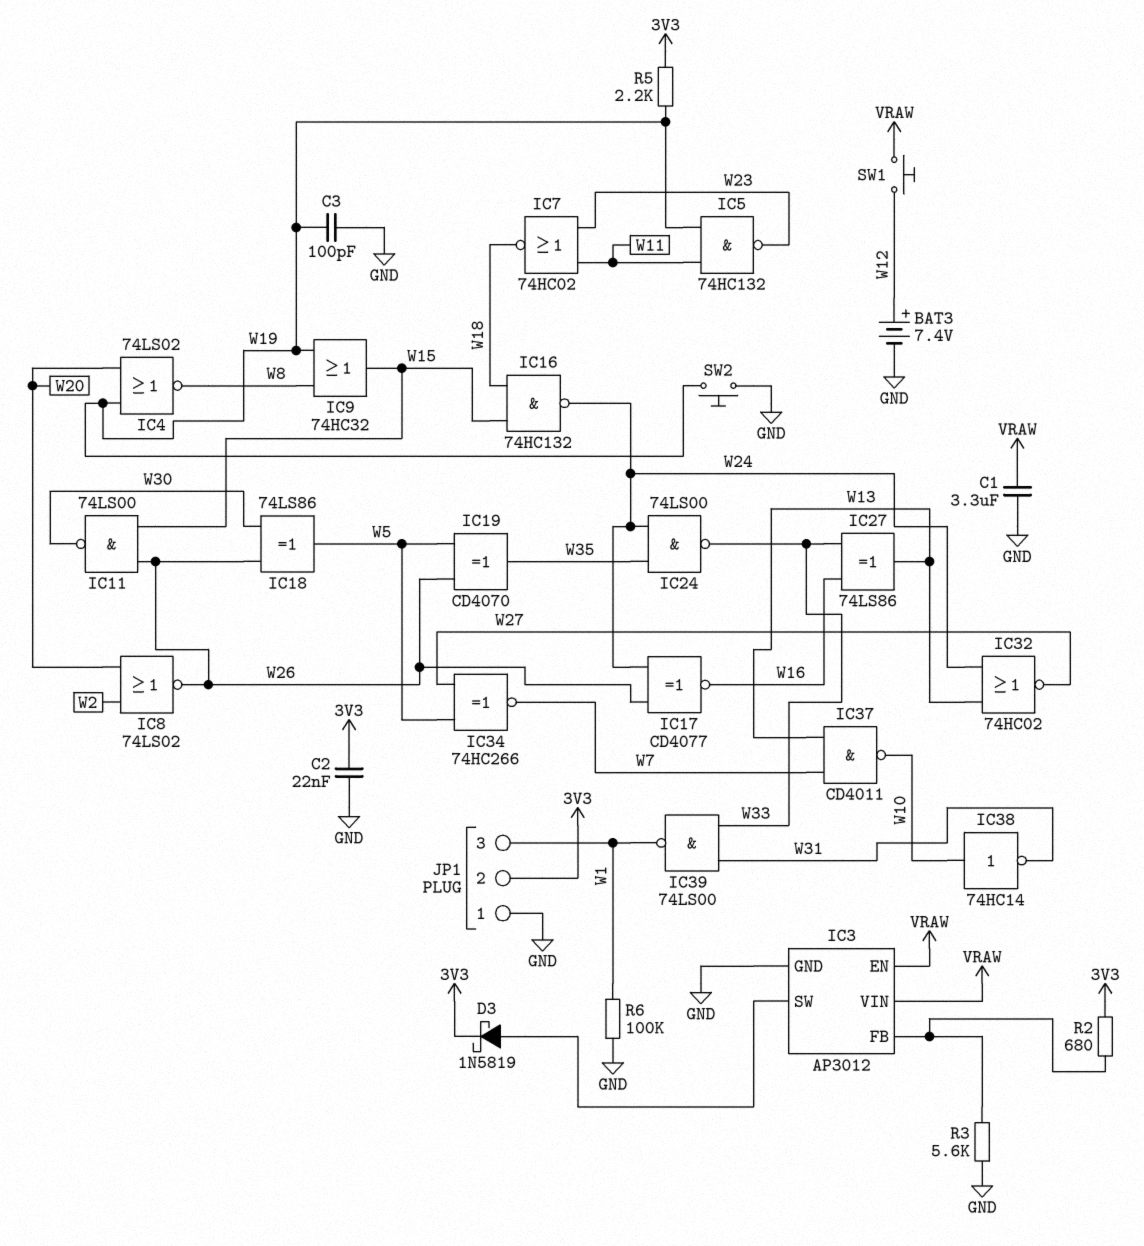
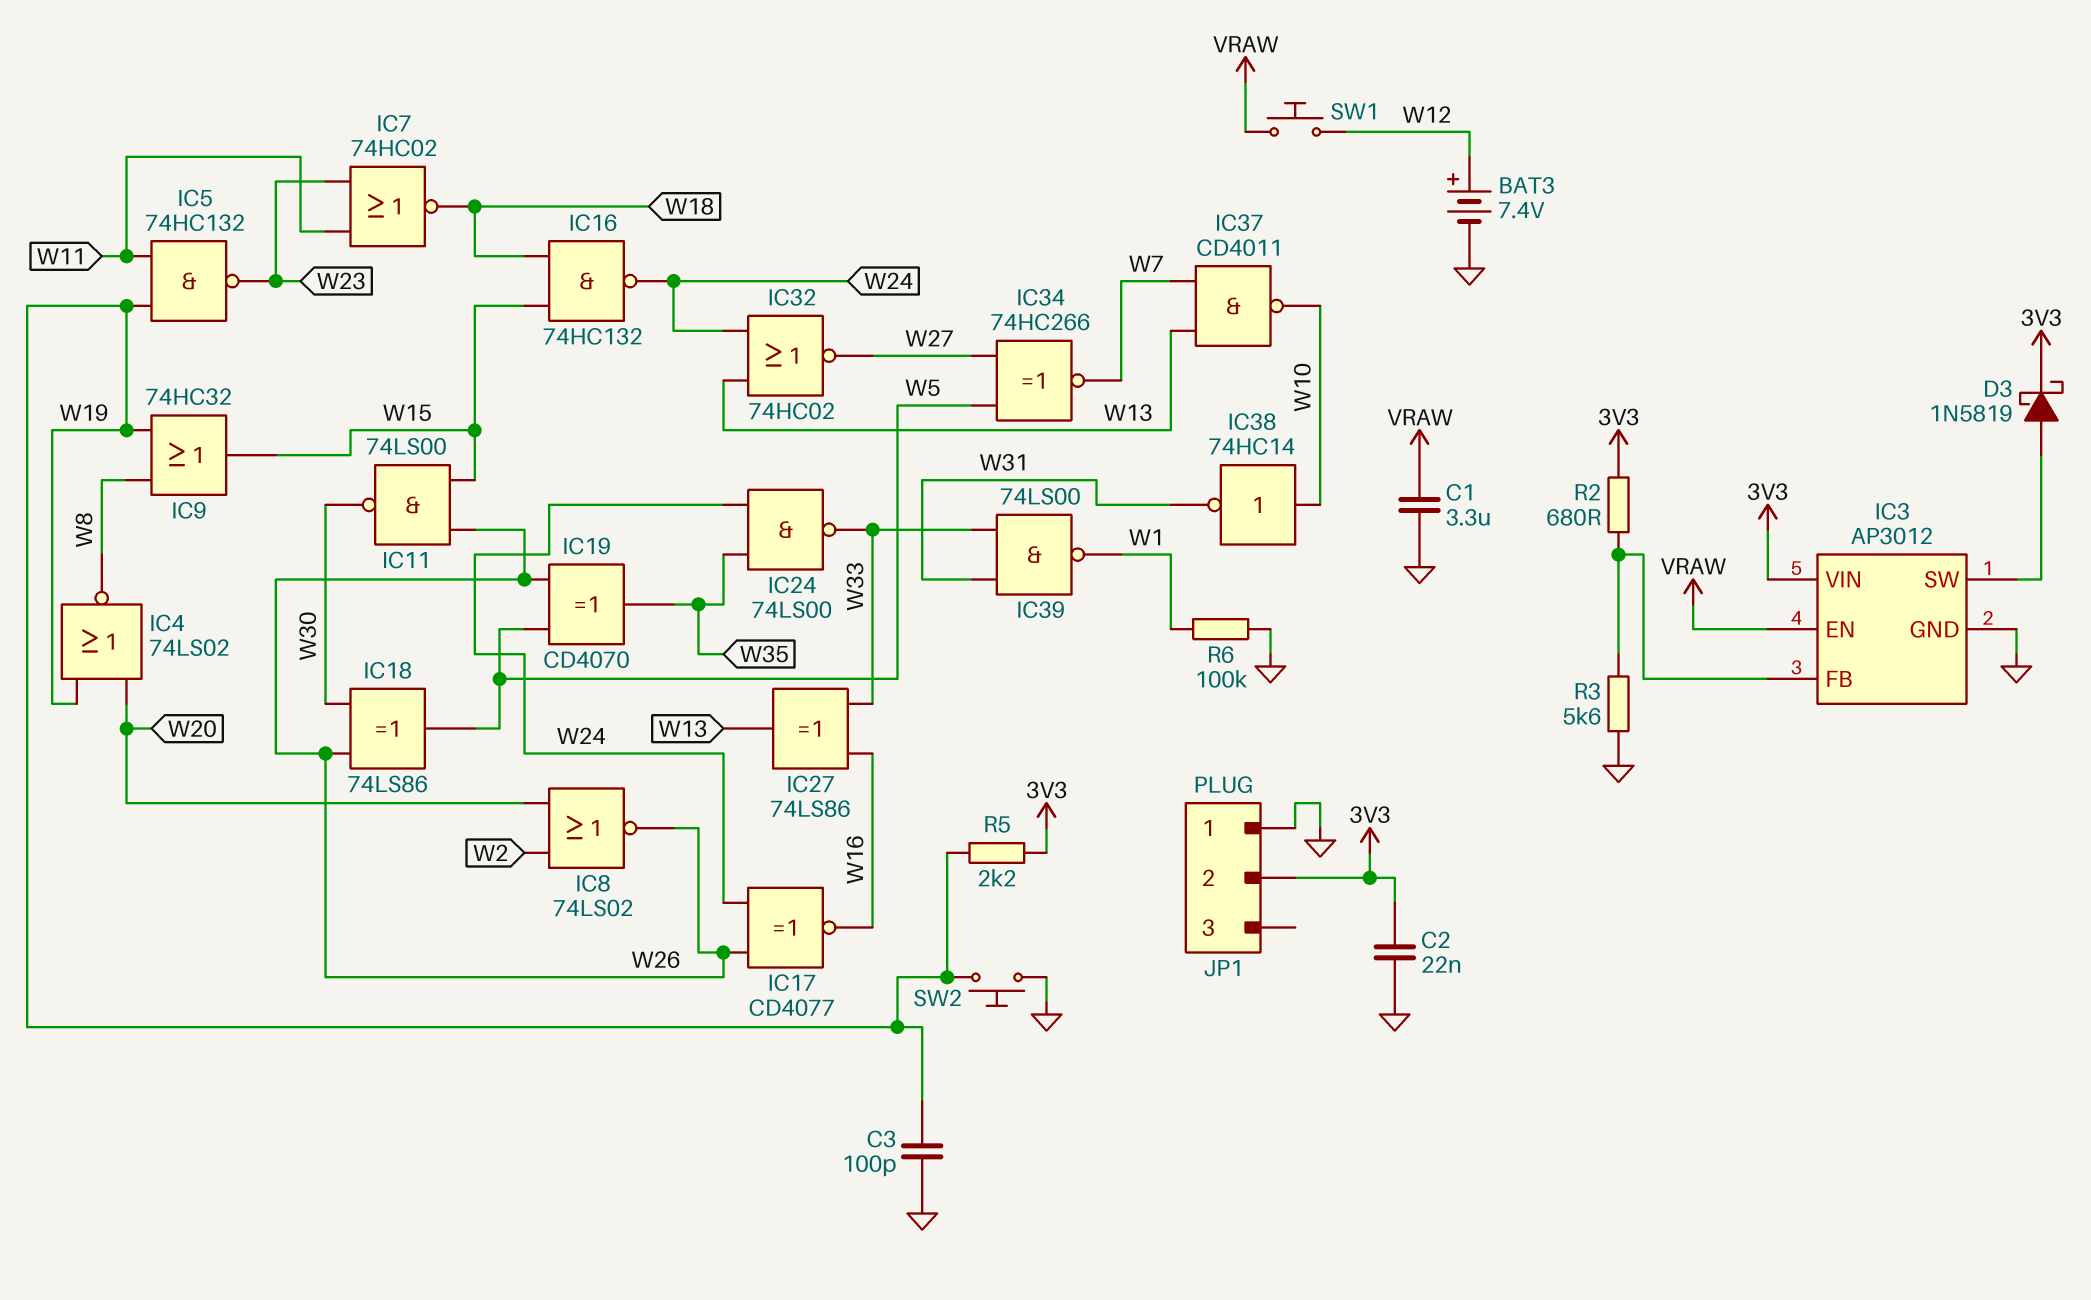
IC3 pin VIN: VRAW -> 3V3
JP1 pin 3: W1 -> none

